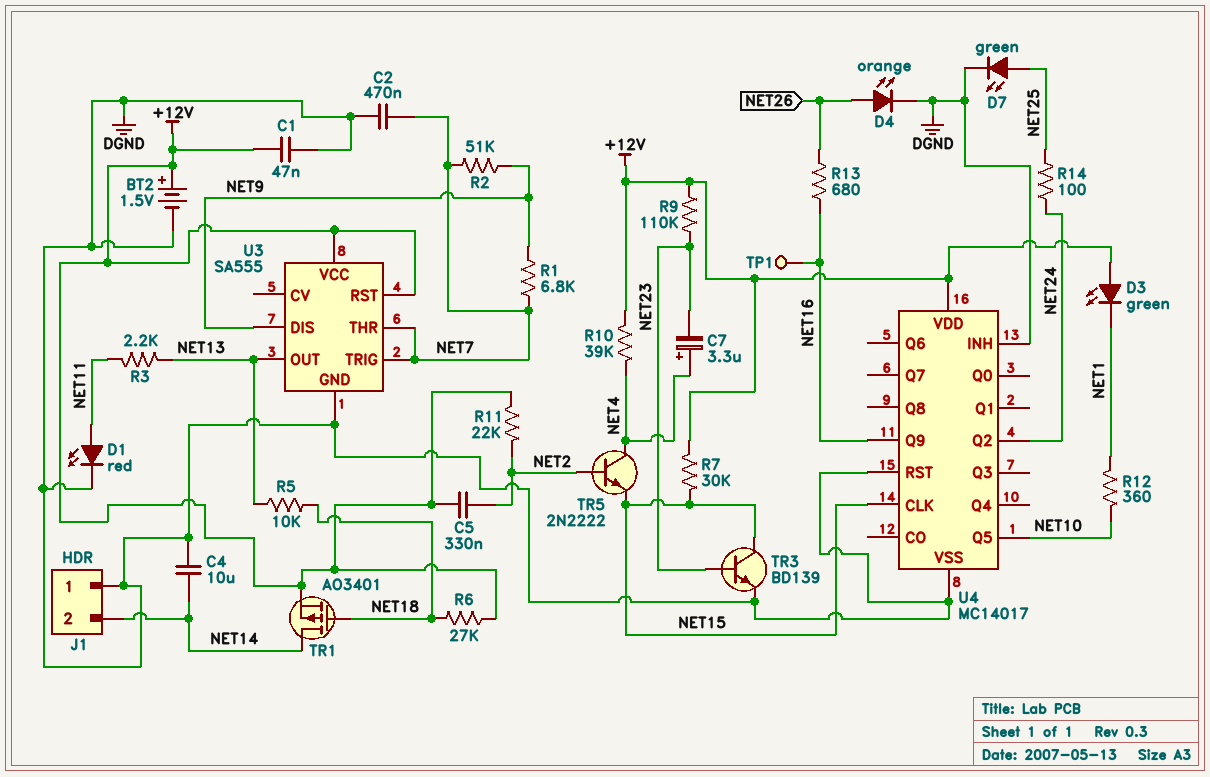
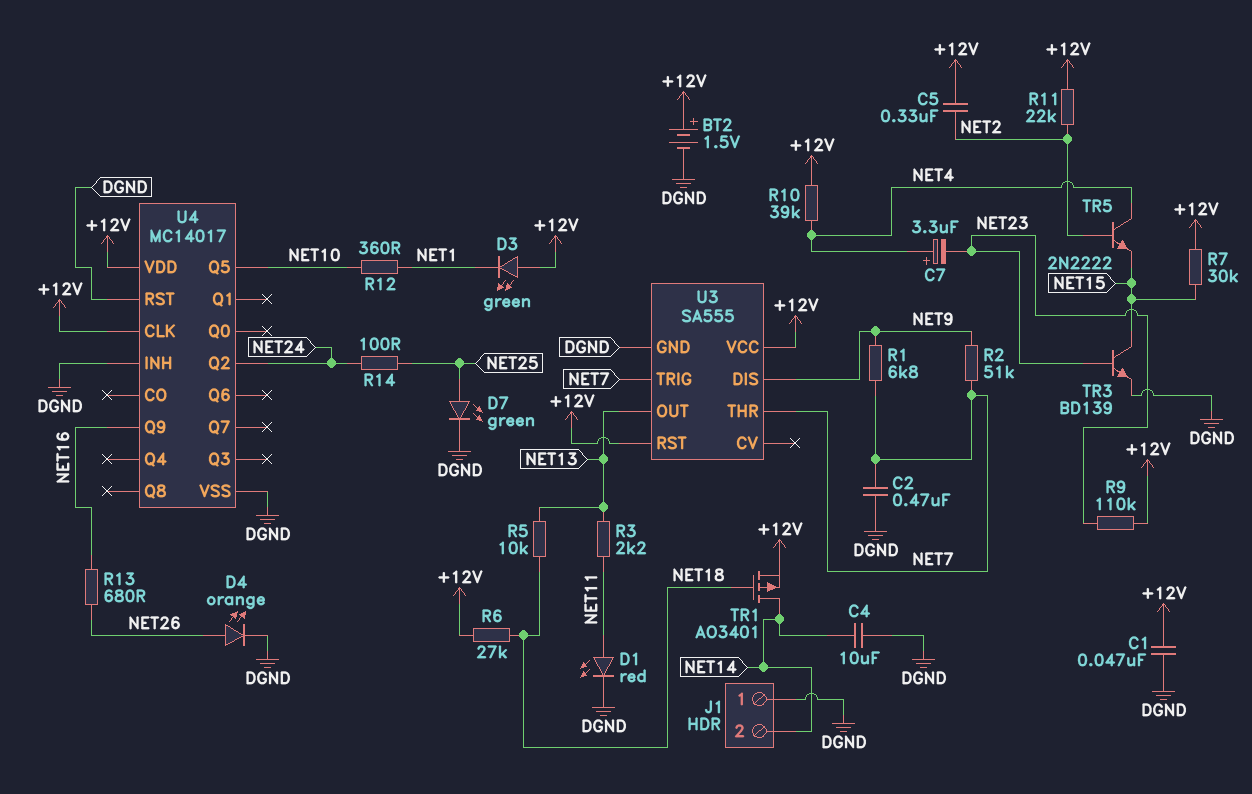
TP1: test point (NET16) -> none
U4 pin CLK: NET15 -> +12V

